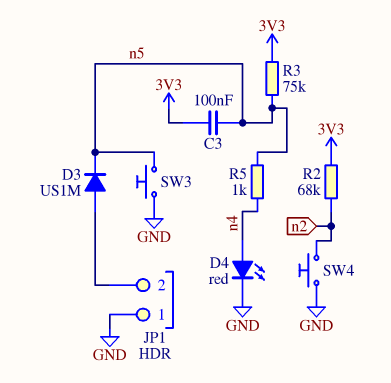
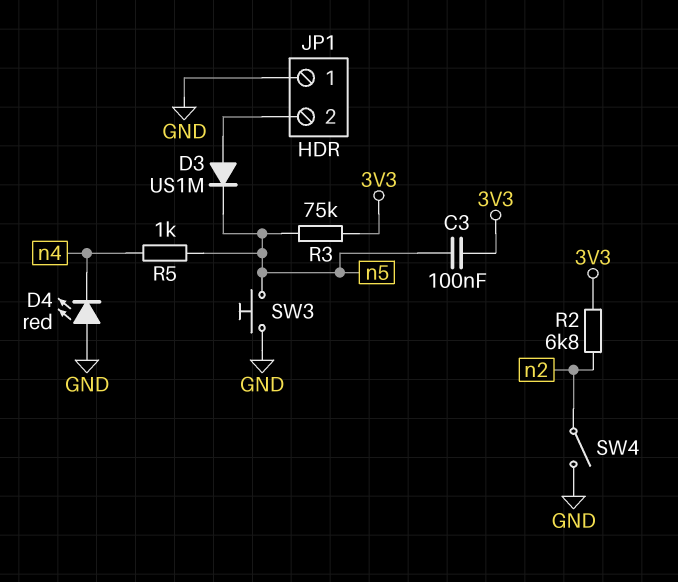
D4: LED red (A n4, K GND) -> LED red (A GND, K n4)
R2: 68k (3V3, n2) -> 6.8k (3V3, n2)
SW4: button (GND, n2) -> switch (GND, n2)

